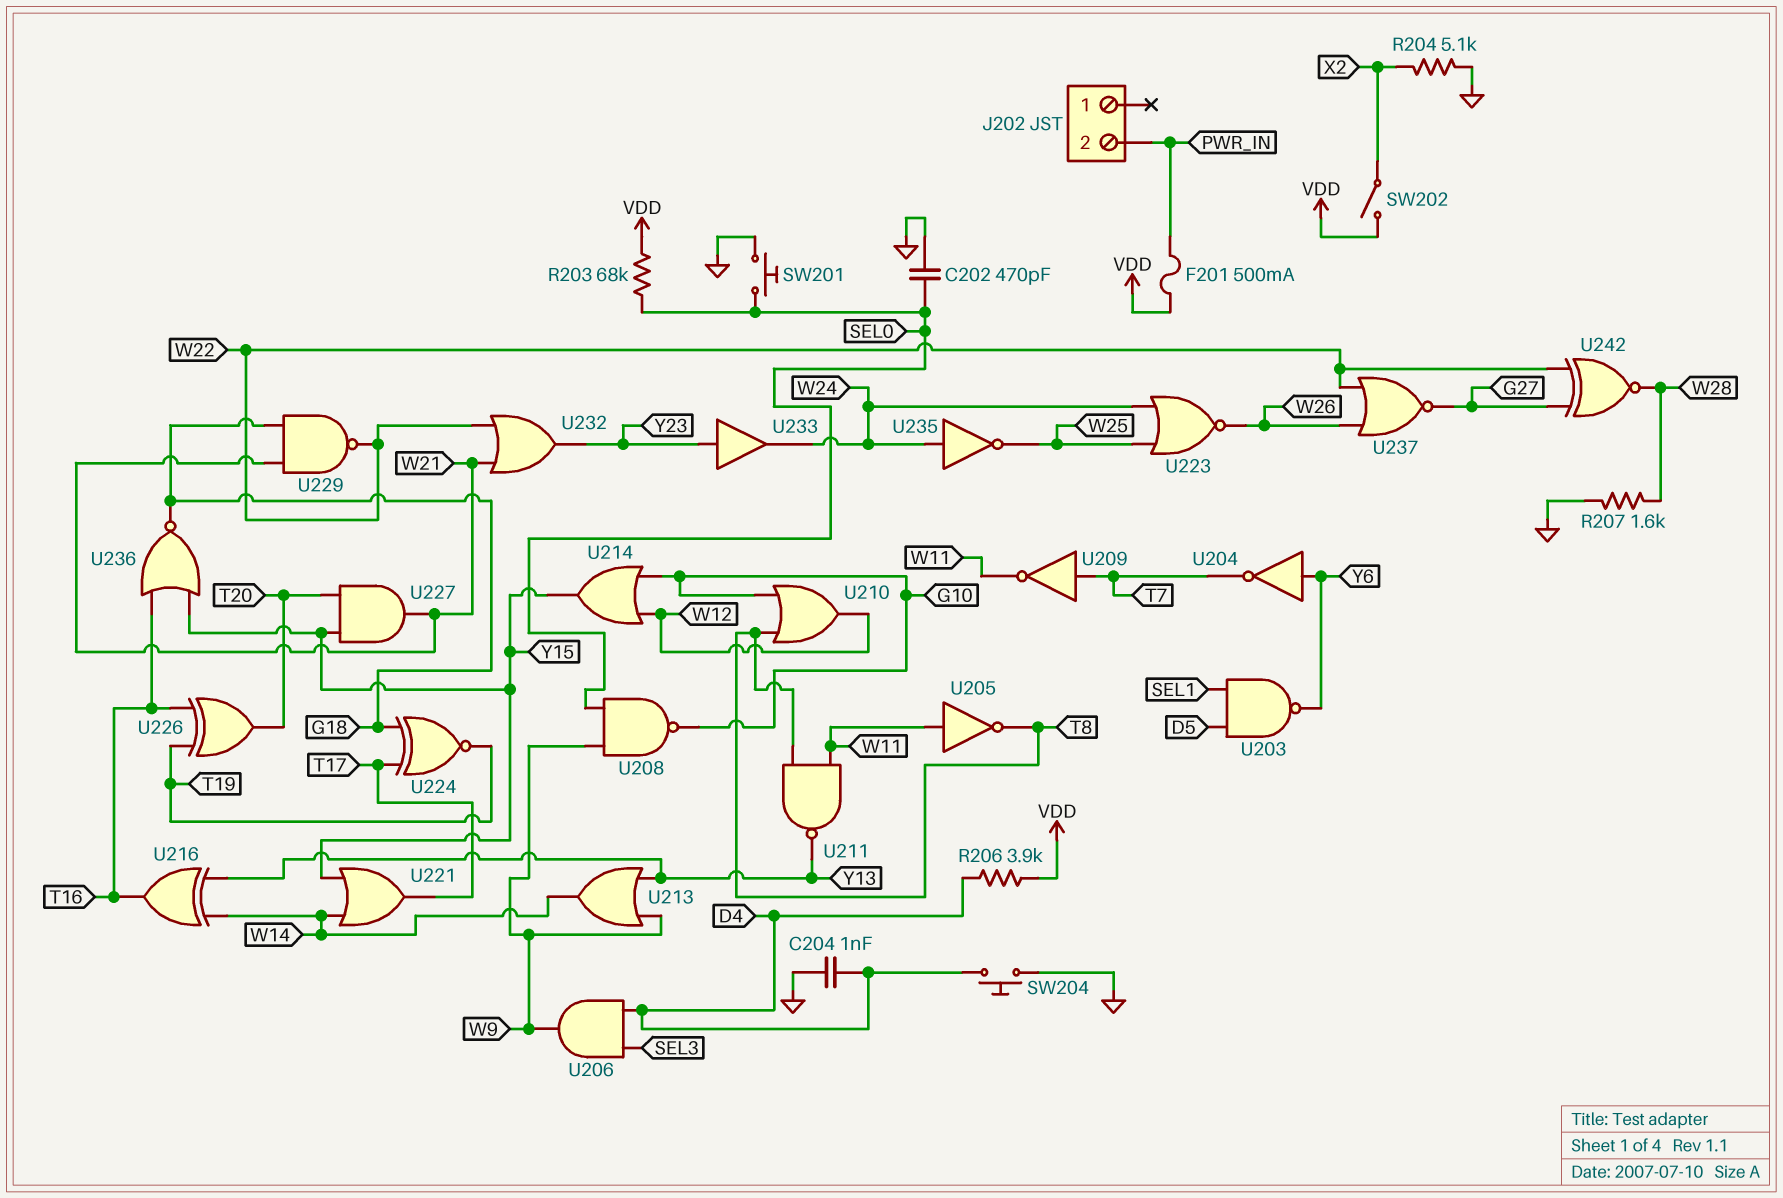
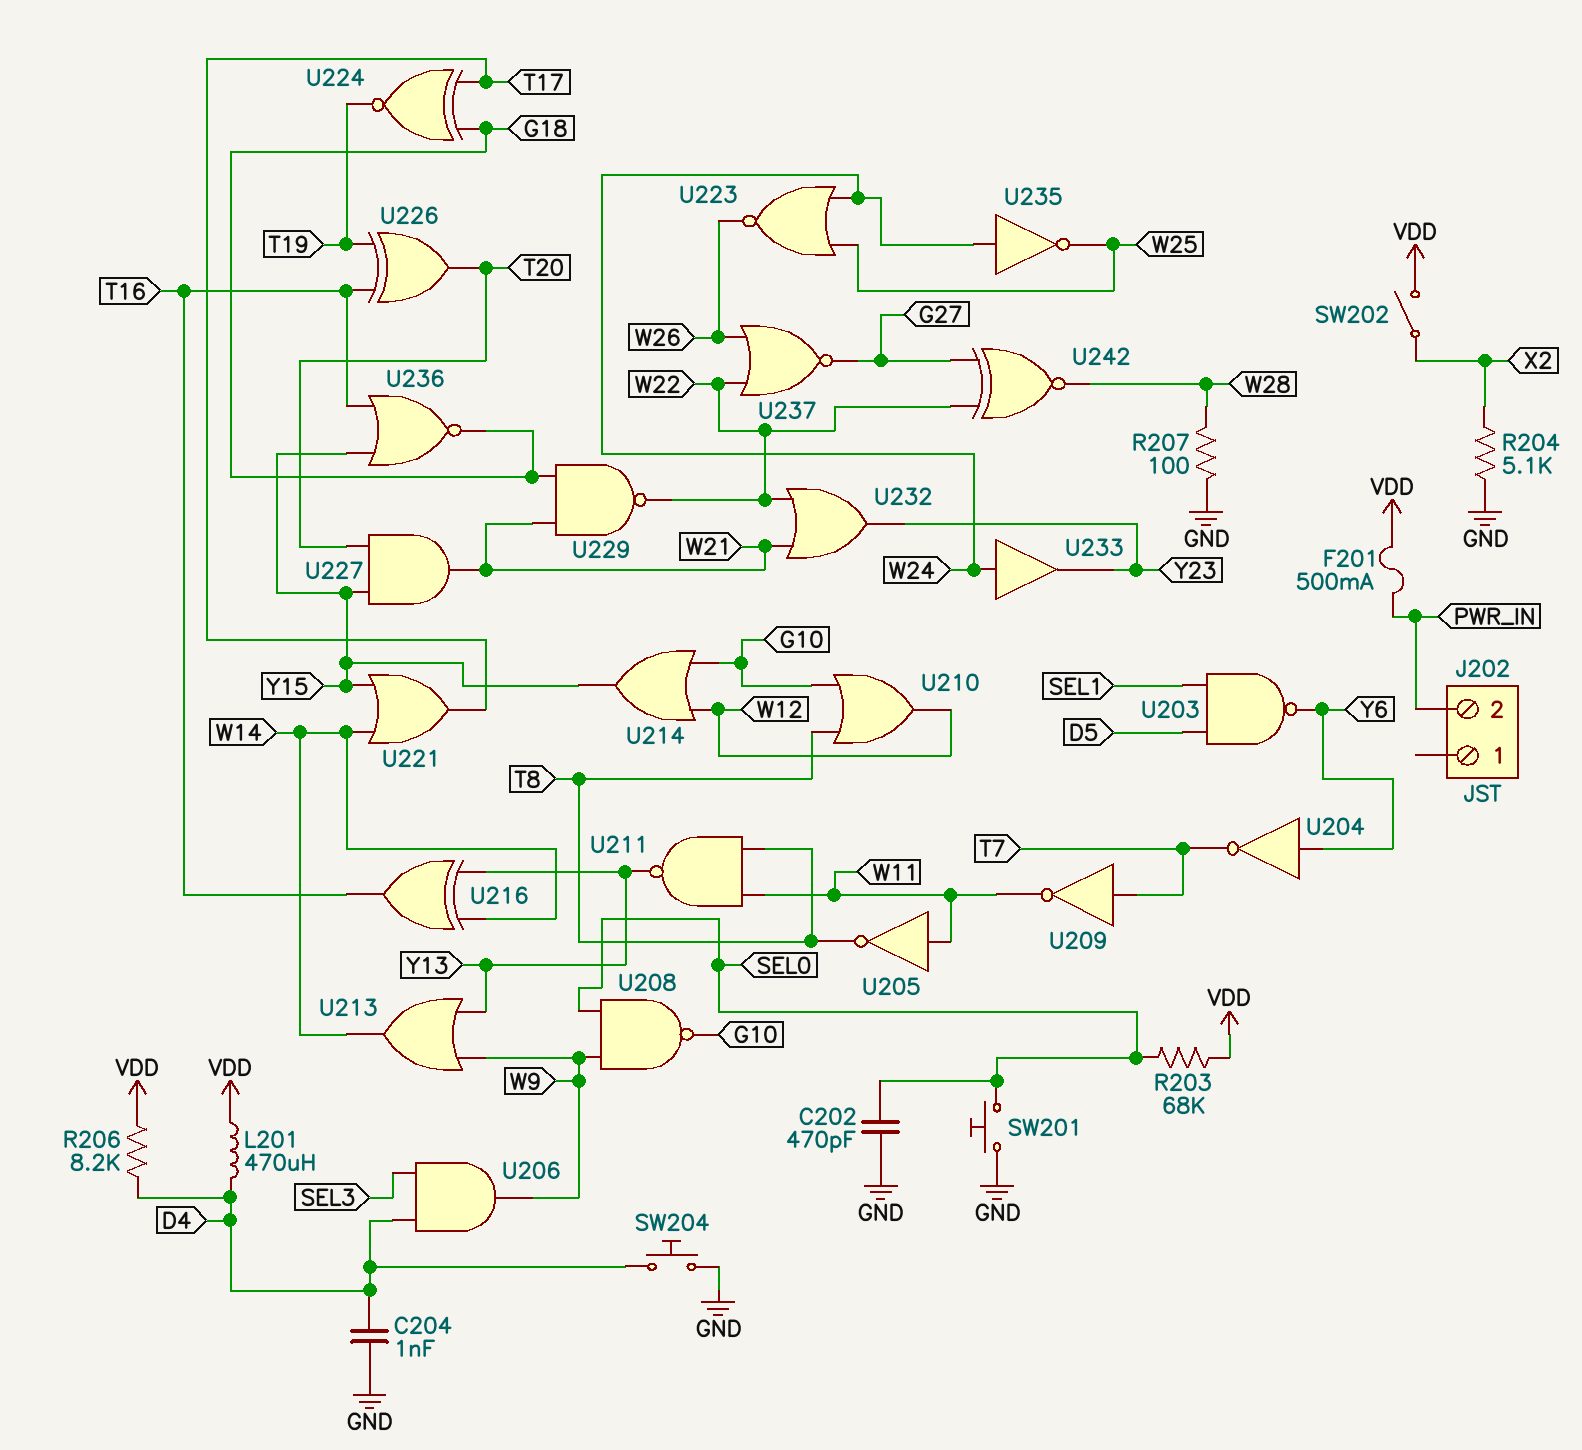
L201: none -> 470uH (D4, VDD)
R206: 3.9k (D4, VDD) -> 8.2k (D4, VDD)
R207: 1.6k (GND, W28) -> 100 (GND, W28)
U233: buffer (in Y23, out W24) -> buffer (in W24, out Y23)

